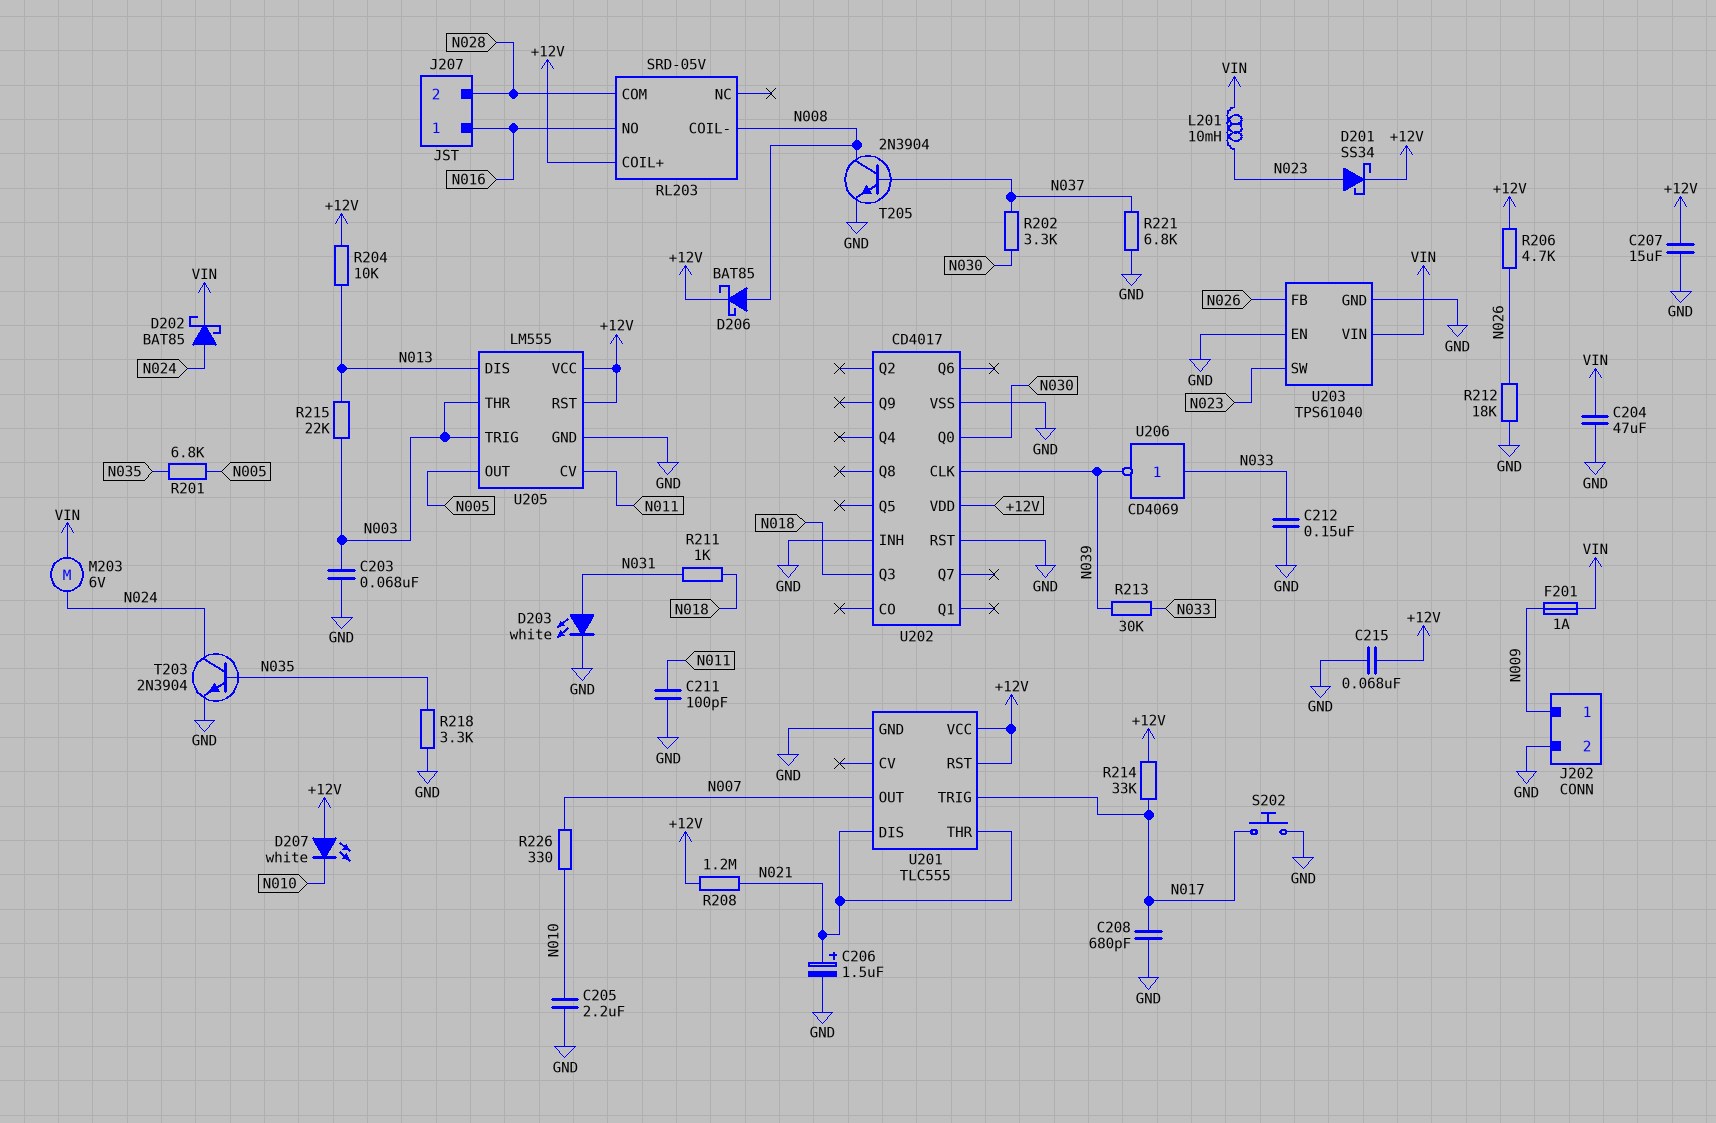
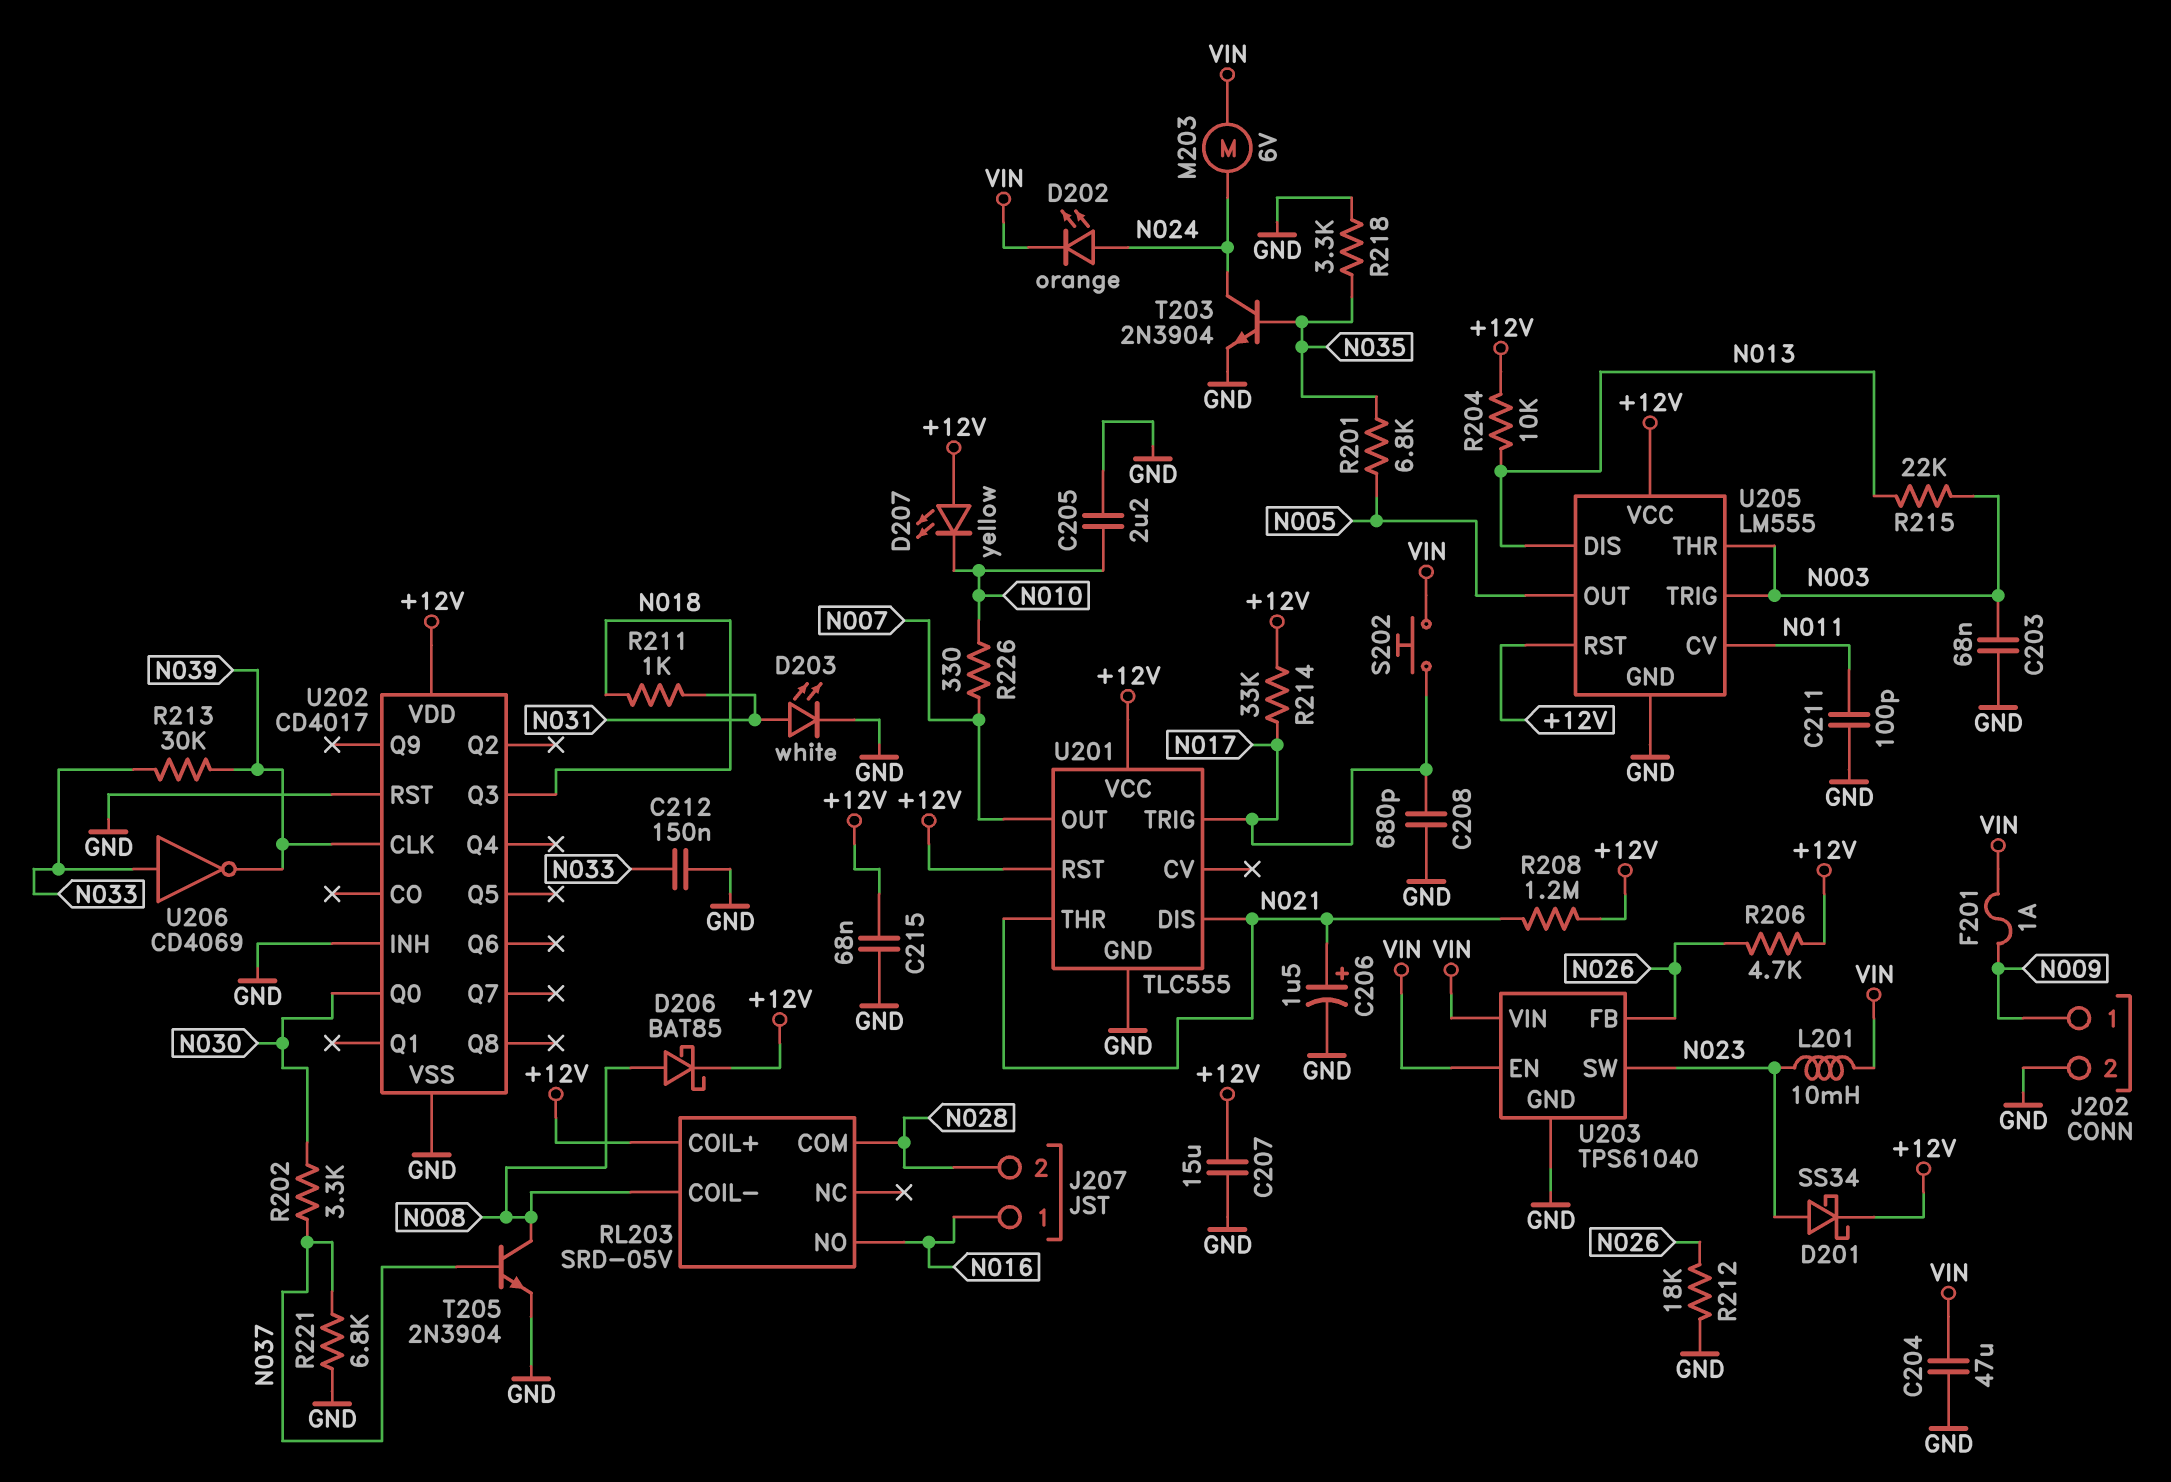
D202: schottky BAT85 (A N024, K VIN) -> LED orange (A N024, K VIN)
D207: LED white (A +12V, K N010) -> LED yellow (A +12V, K N010)
S202: button (GND, N017) -> button (N017, VIN)
U203 pin EN: GND -> VIN

